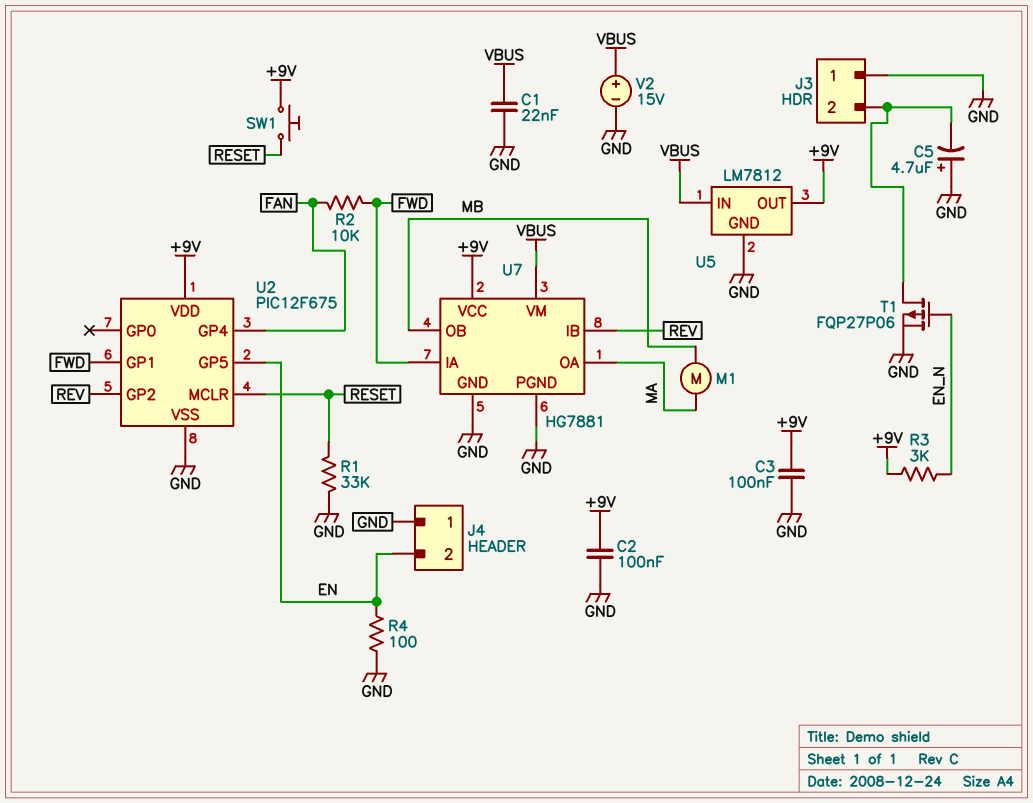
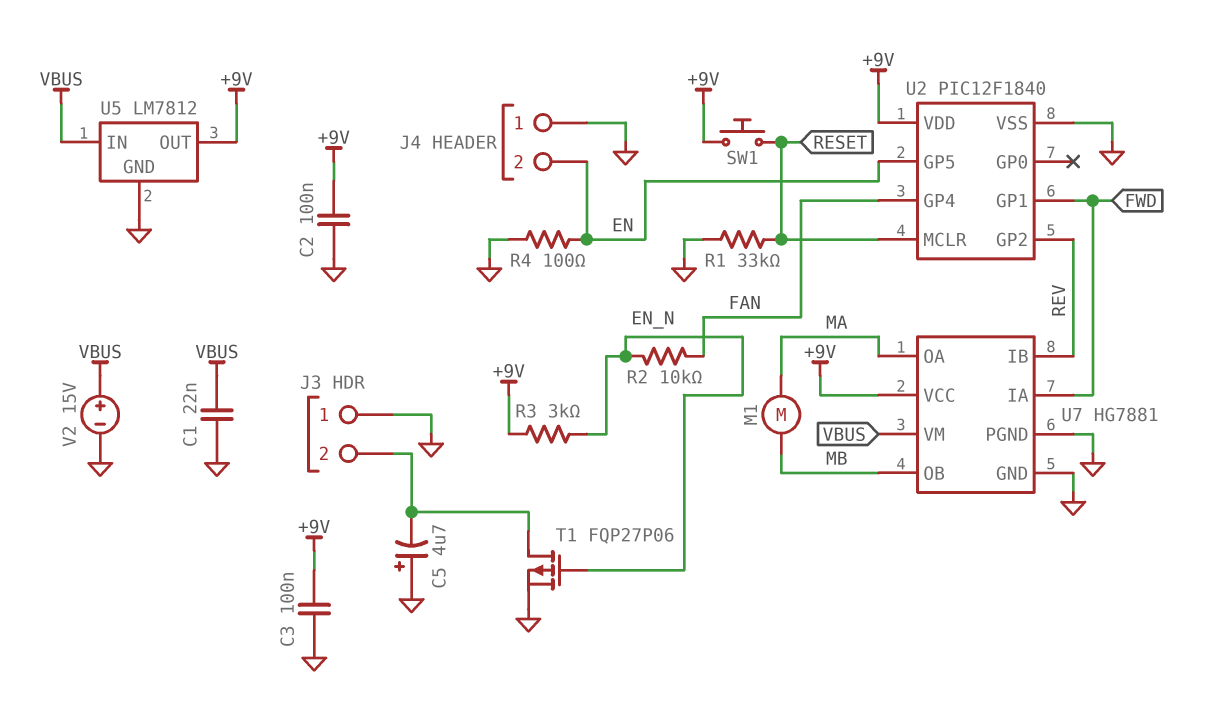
R2: 10k (FAN, FWD) -> 10k (EN_N, FAN)
U2: PIC12F675 -> PIC12F1840

